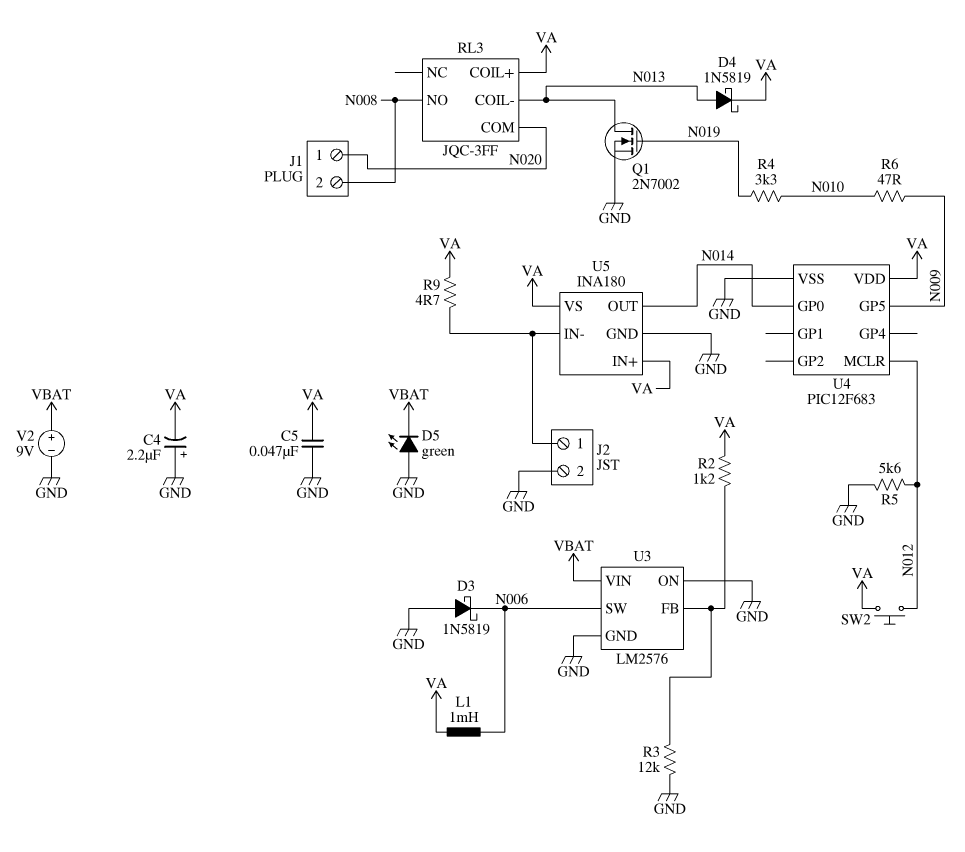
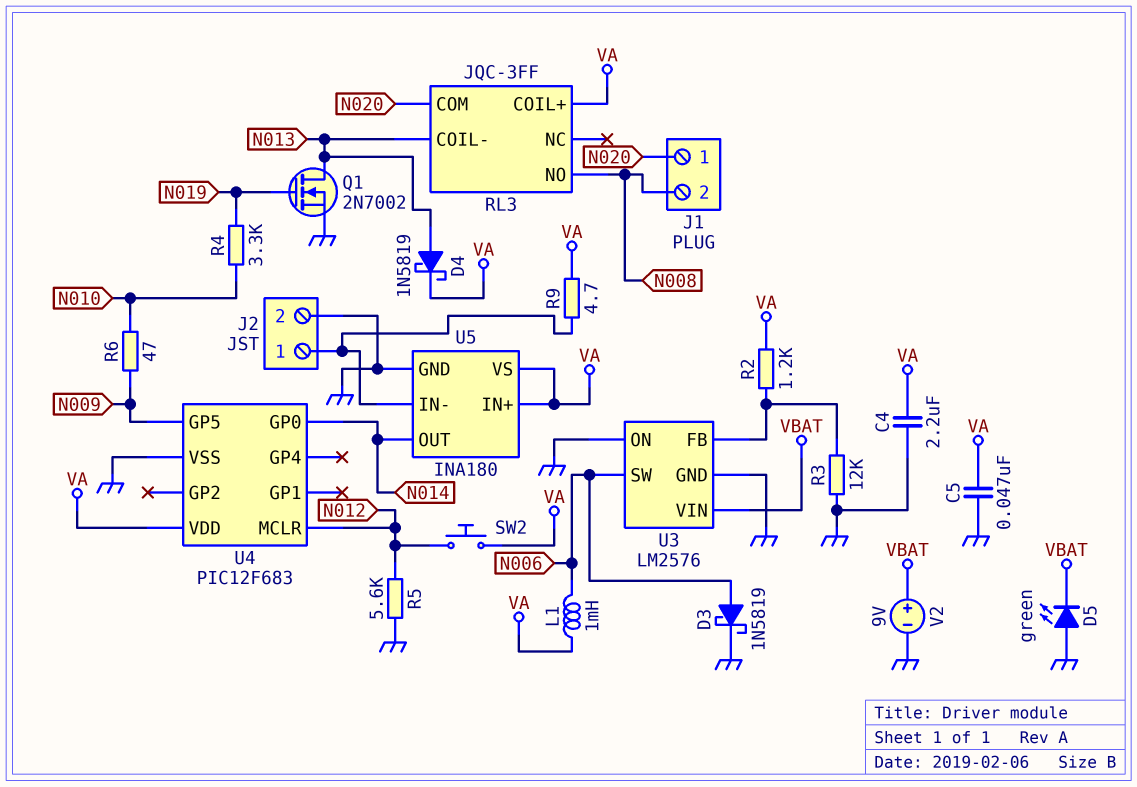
C4: 2.2uF (plus GND, minus VA) -> 2.2uF (GND, VA)
D3: schottky 1N5819 (A GND, K N006) -> schottky 1N5819 (A N006, K GND)

